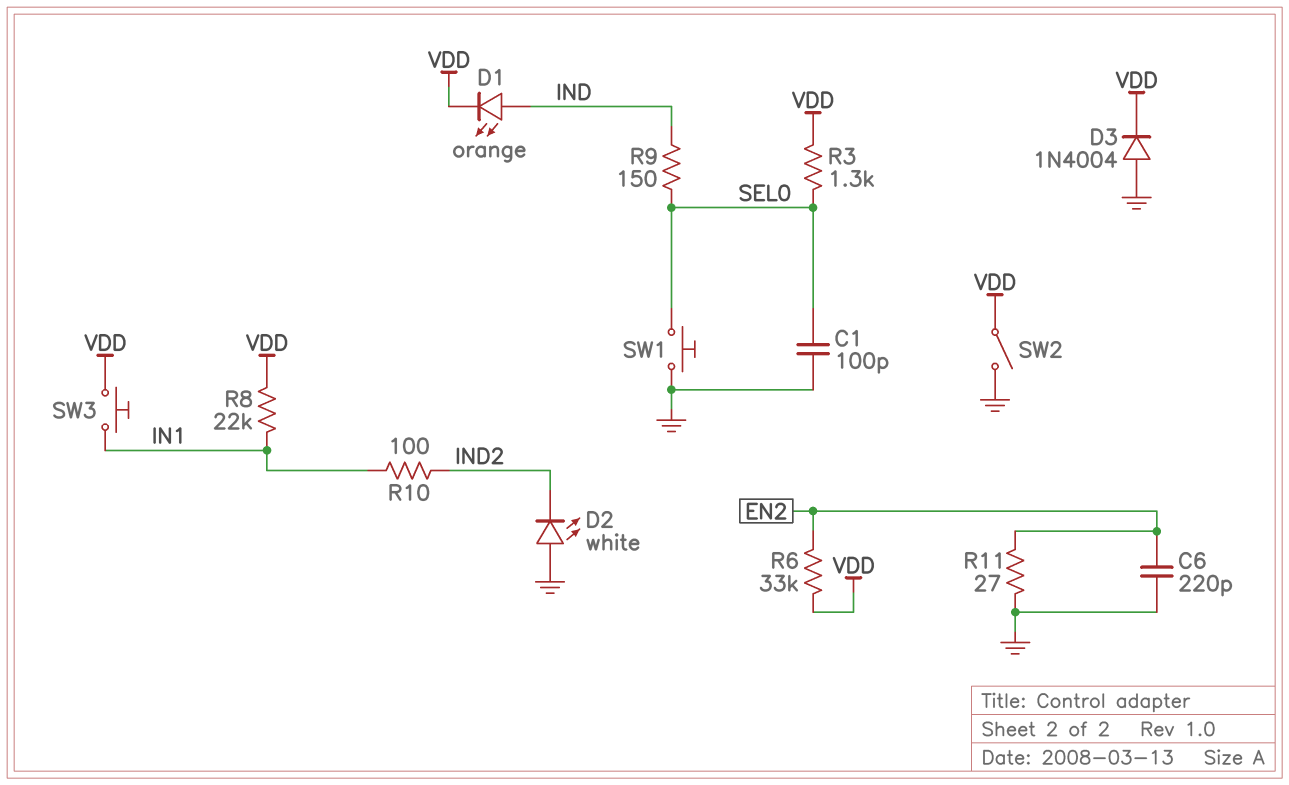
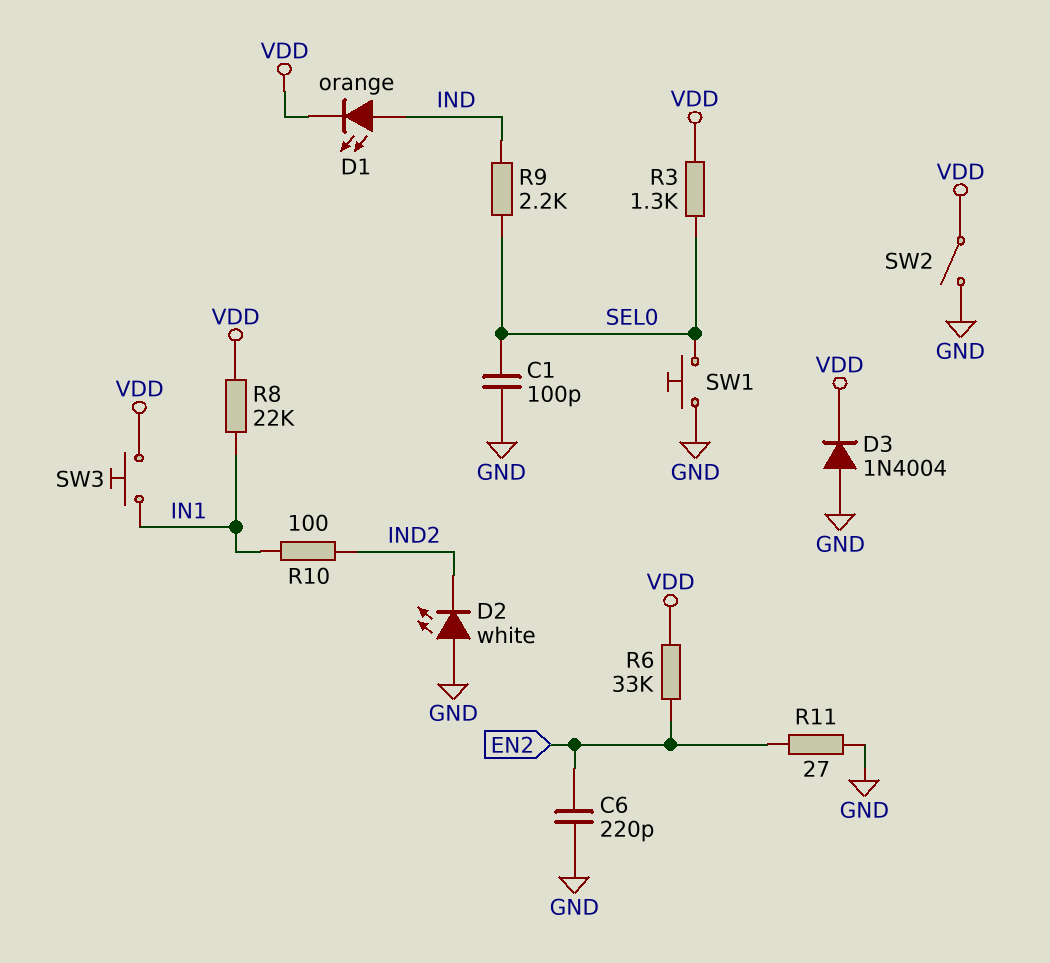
R9: 150 (IND, SEL0) -> 2.2k (IND, SEL0)

